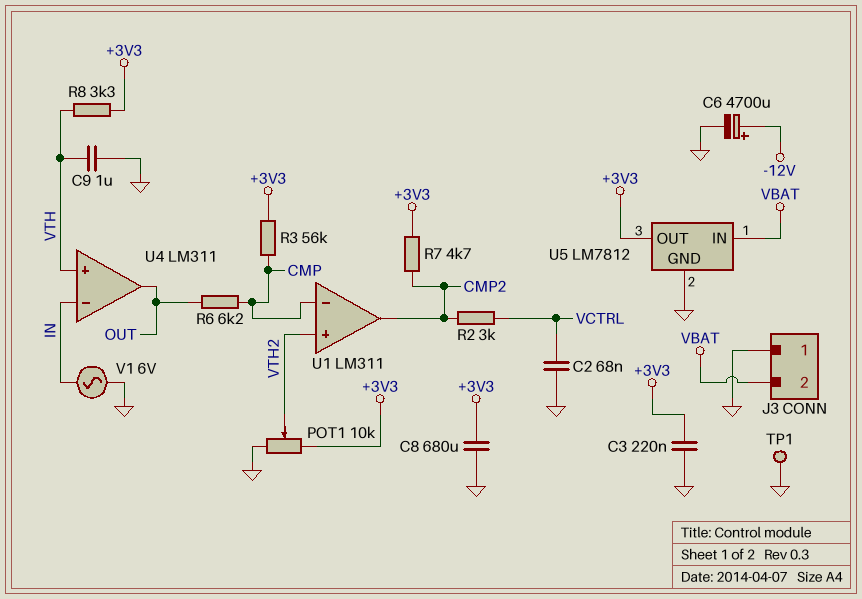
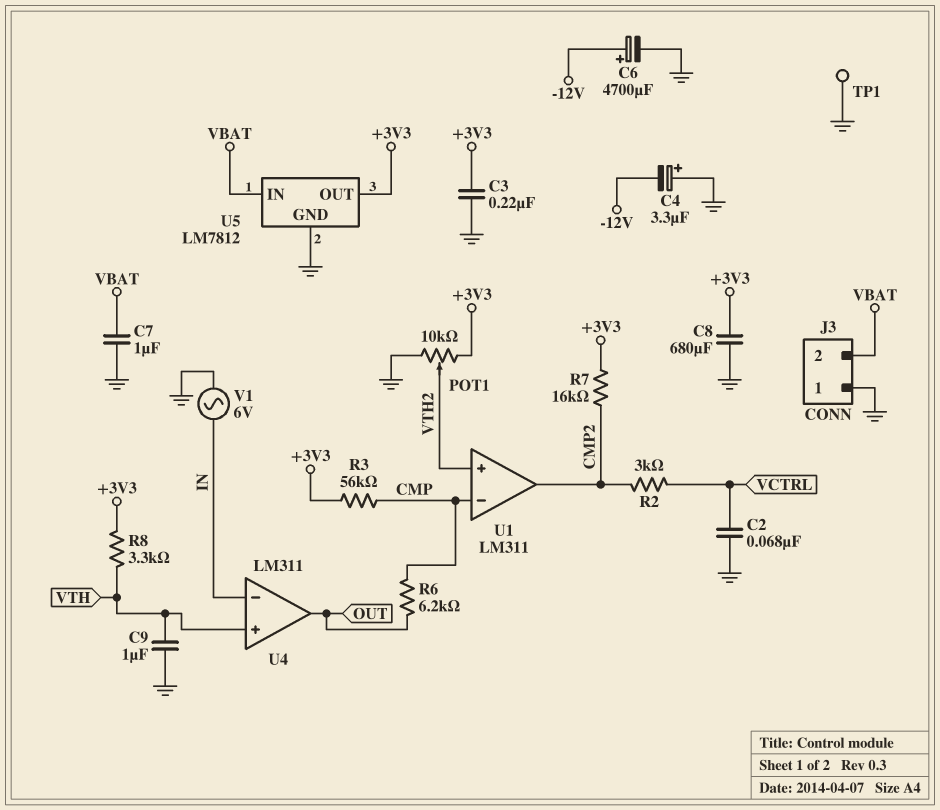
C4: none -> 3.3uF (plus GND, minus -12V)
C7: none -> 1uF (GND, VBAT)
R7: 4.7k (+3V3, CMP2) -> 16k (+3V3, CMP2)

